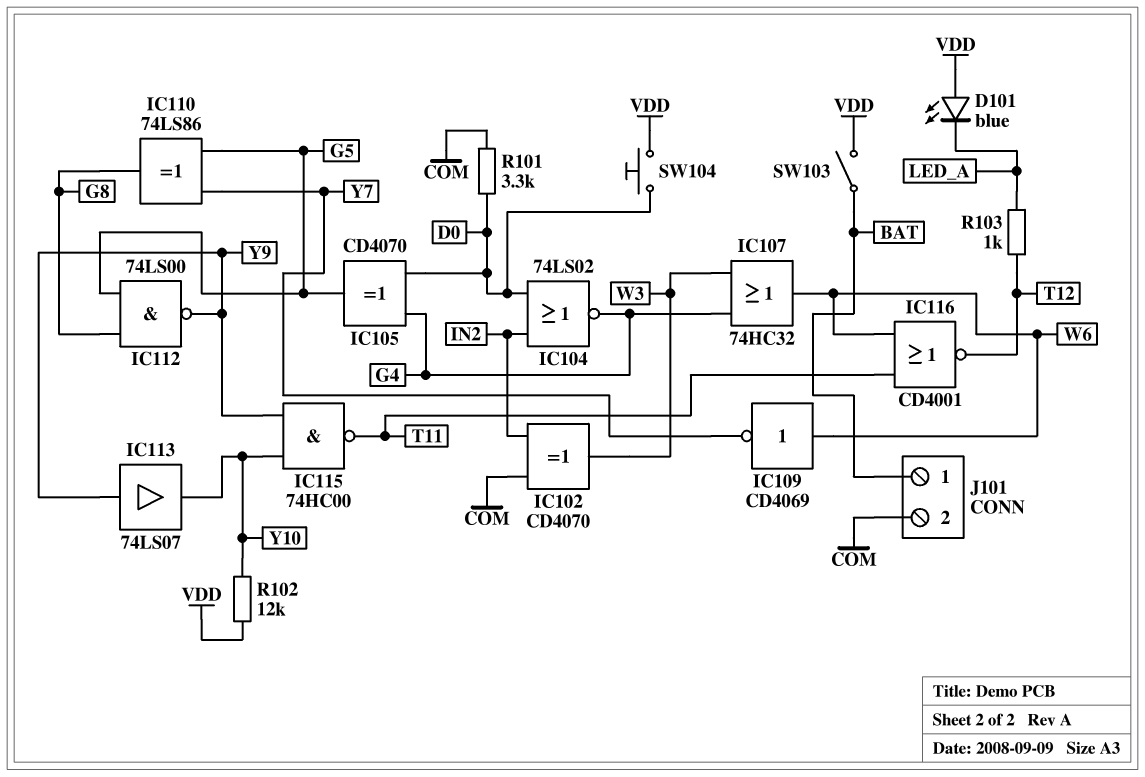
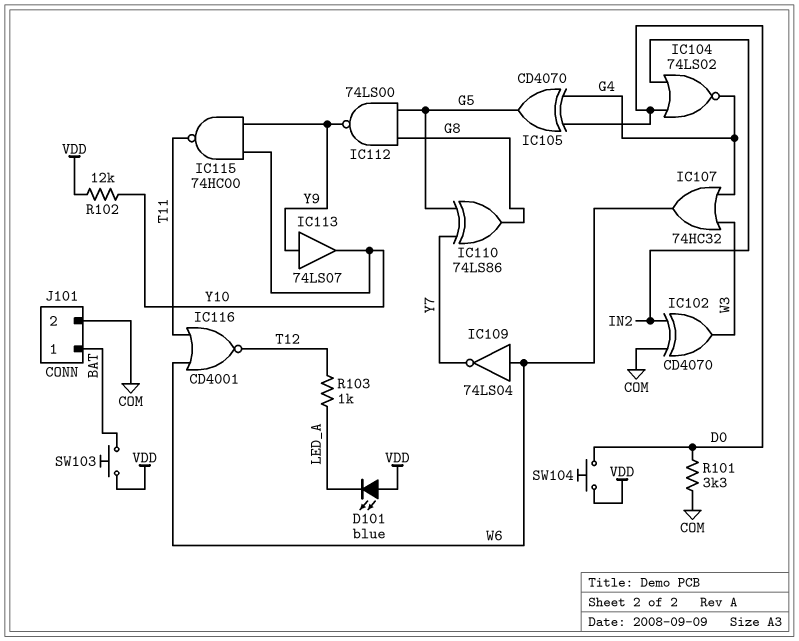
IC109: NOT CD4069 (in W6, out Y7) -> NOT 74LS04 (in W6, out Y7)
SW103: switch (BAT, VDD) -> button (BAT, VDD)

